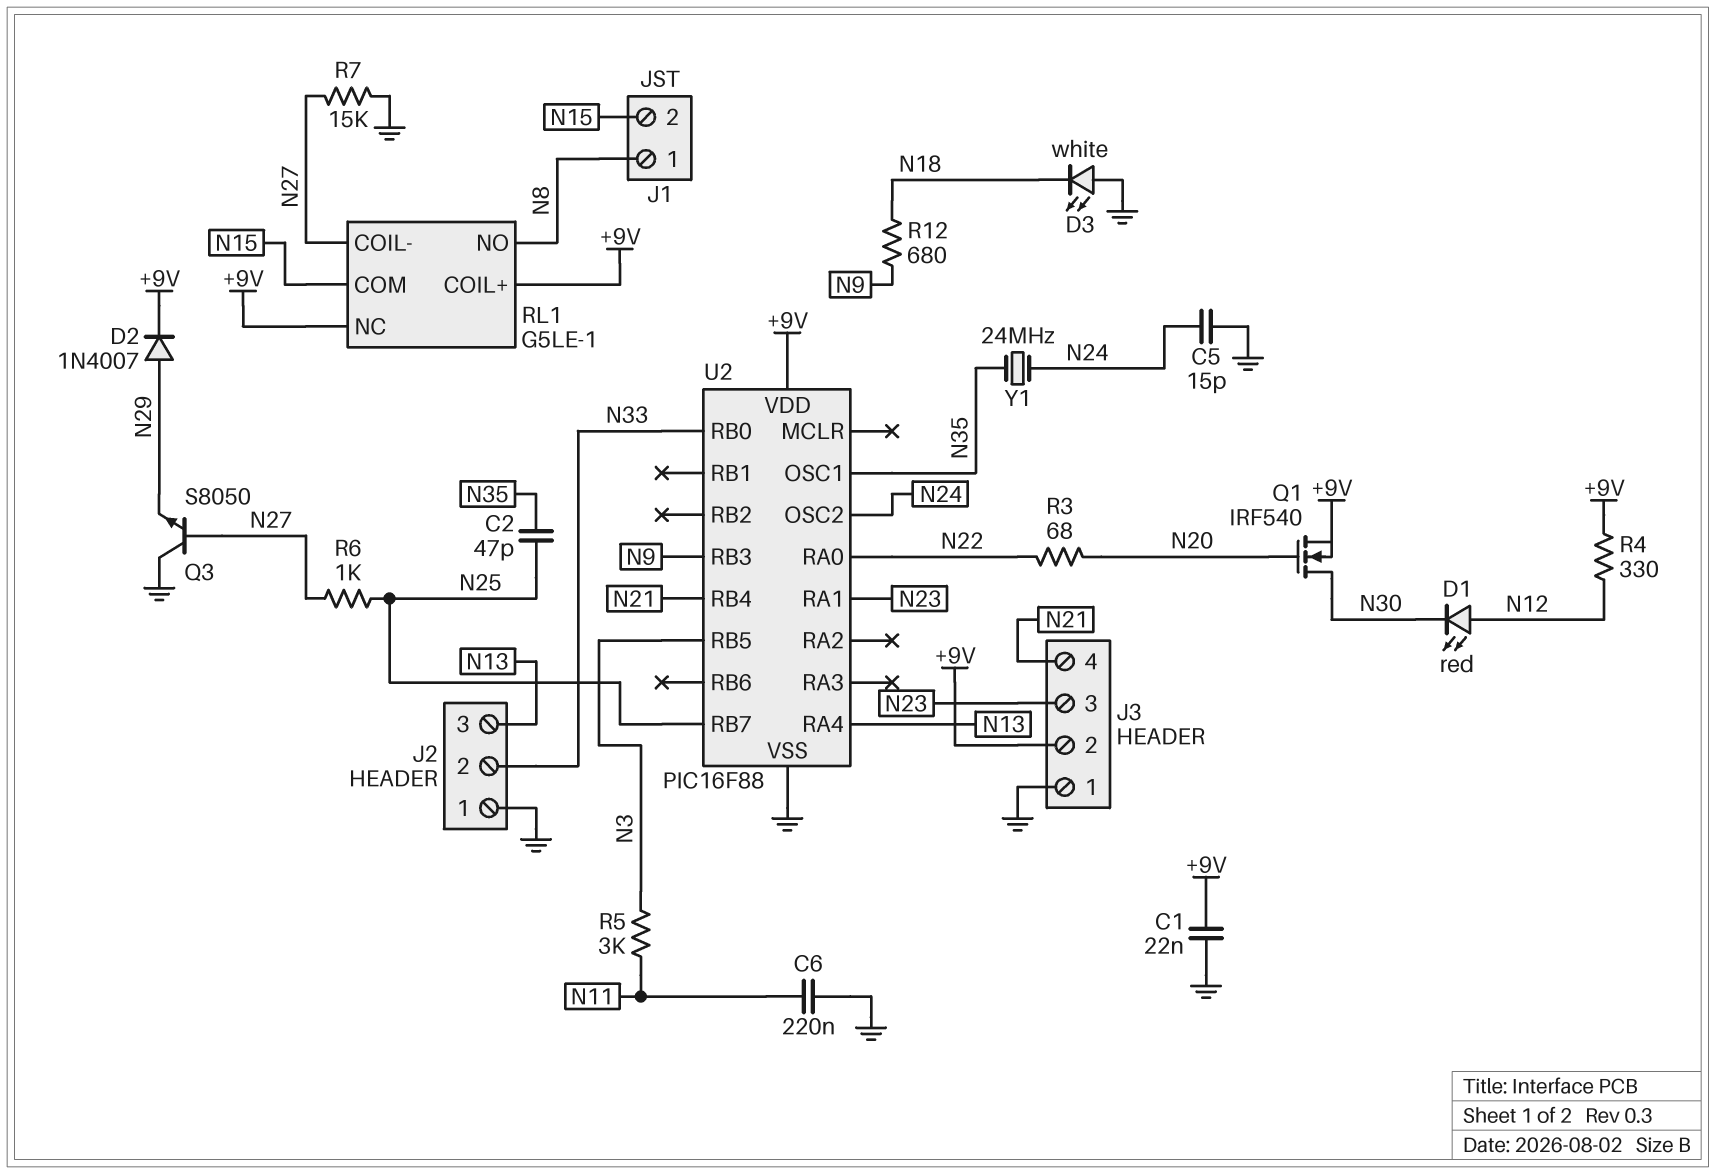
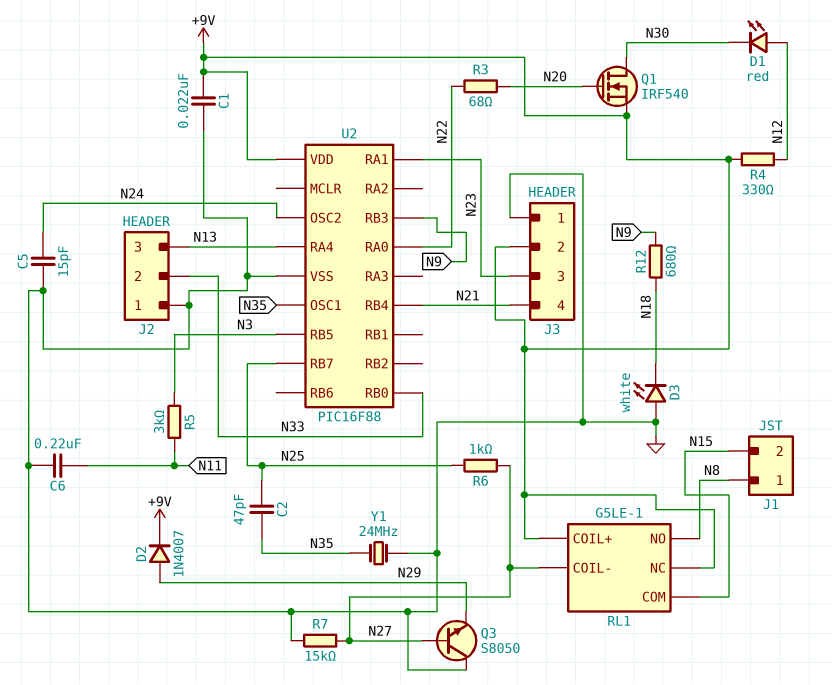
Y1: 24MHz (N24, N35) -> 24MHz (GND, N35)

